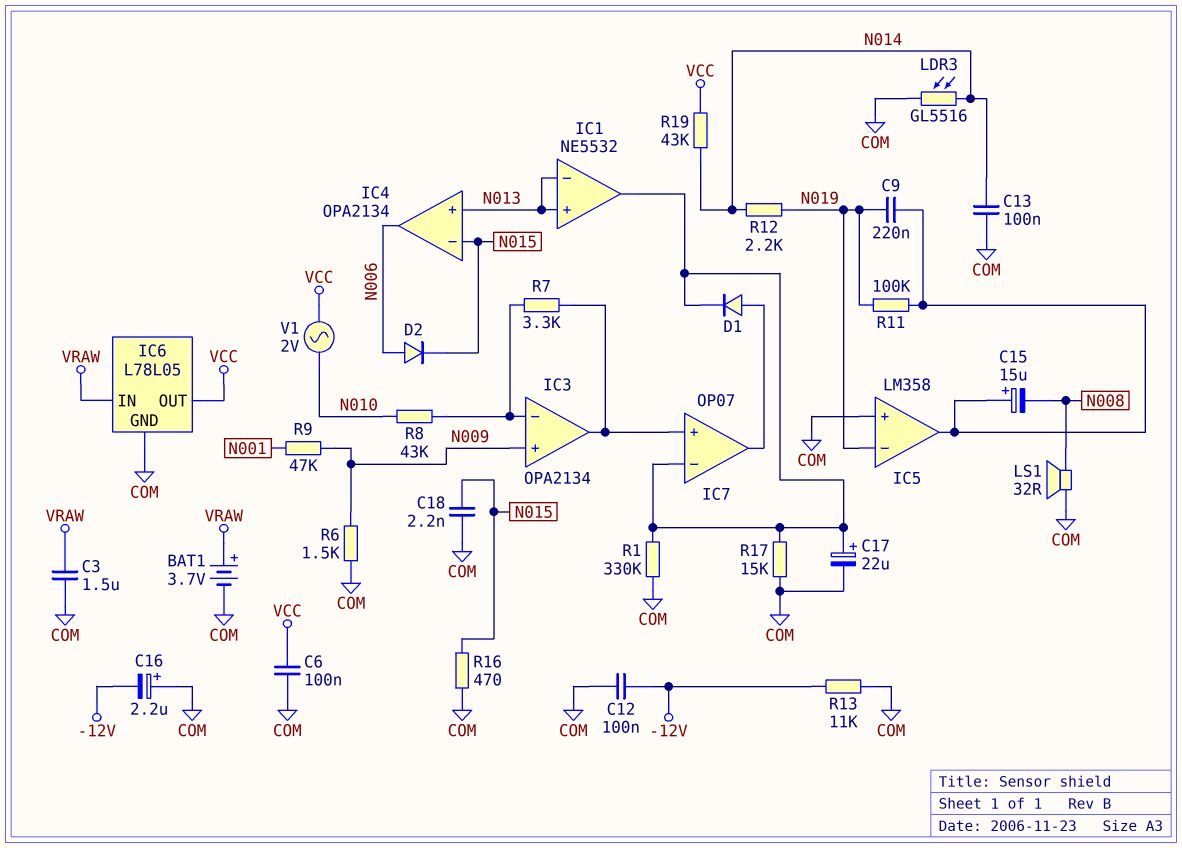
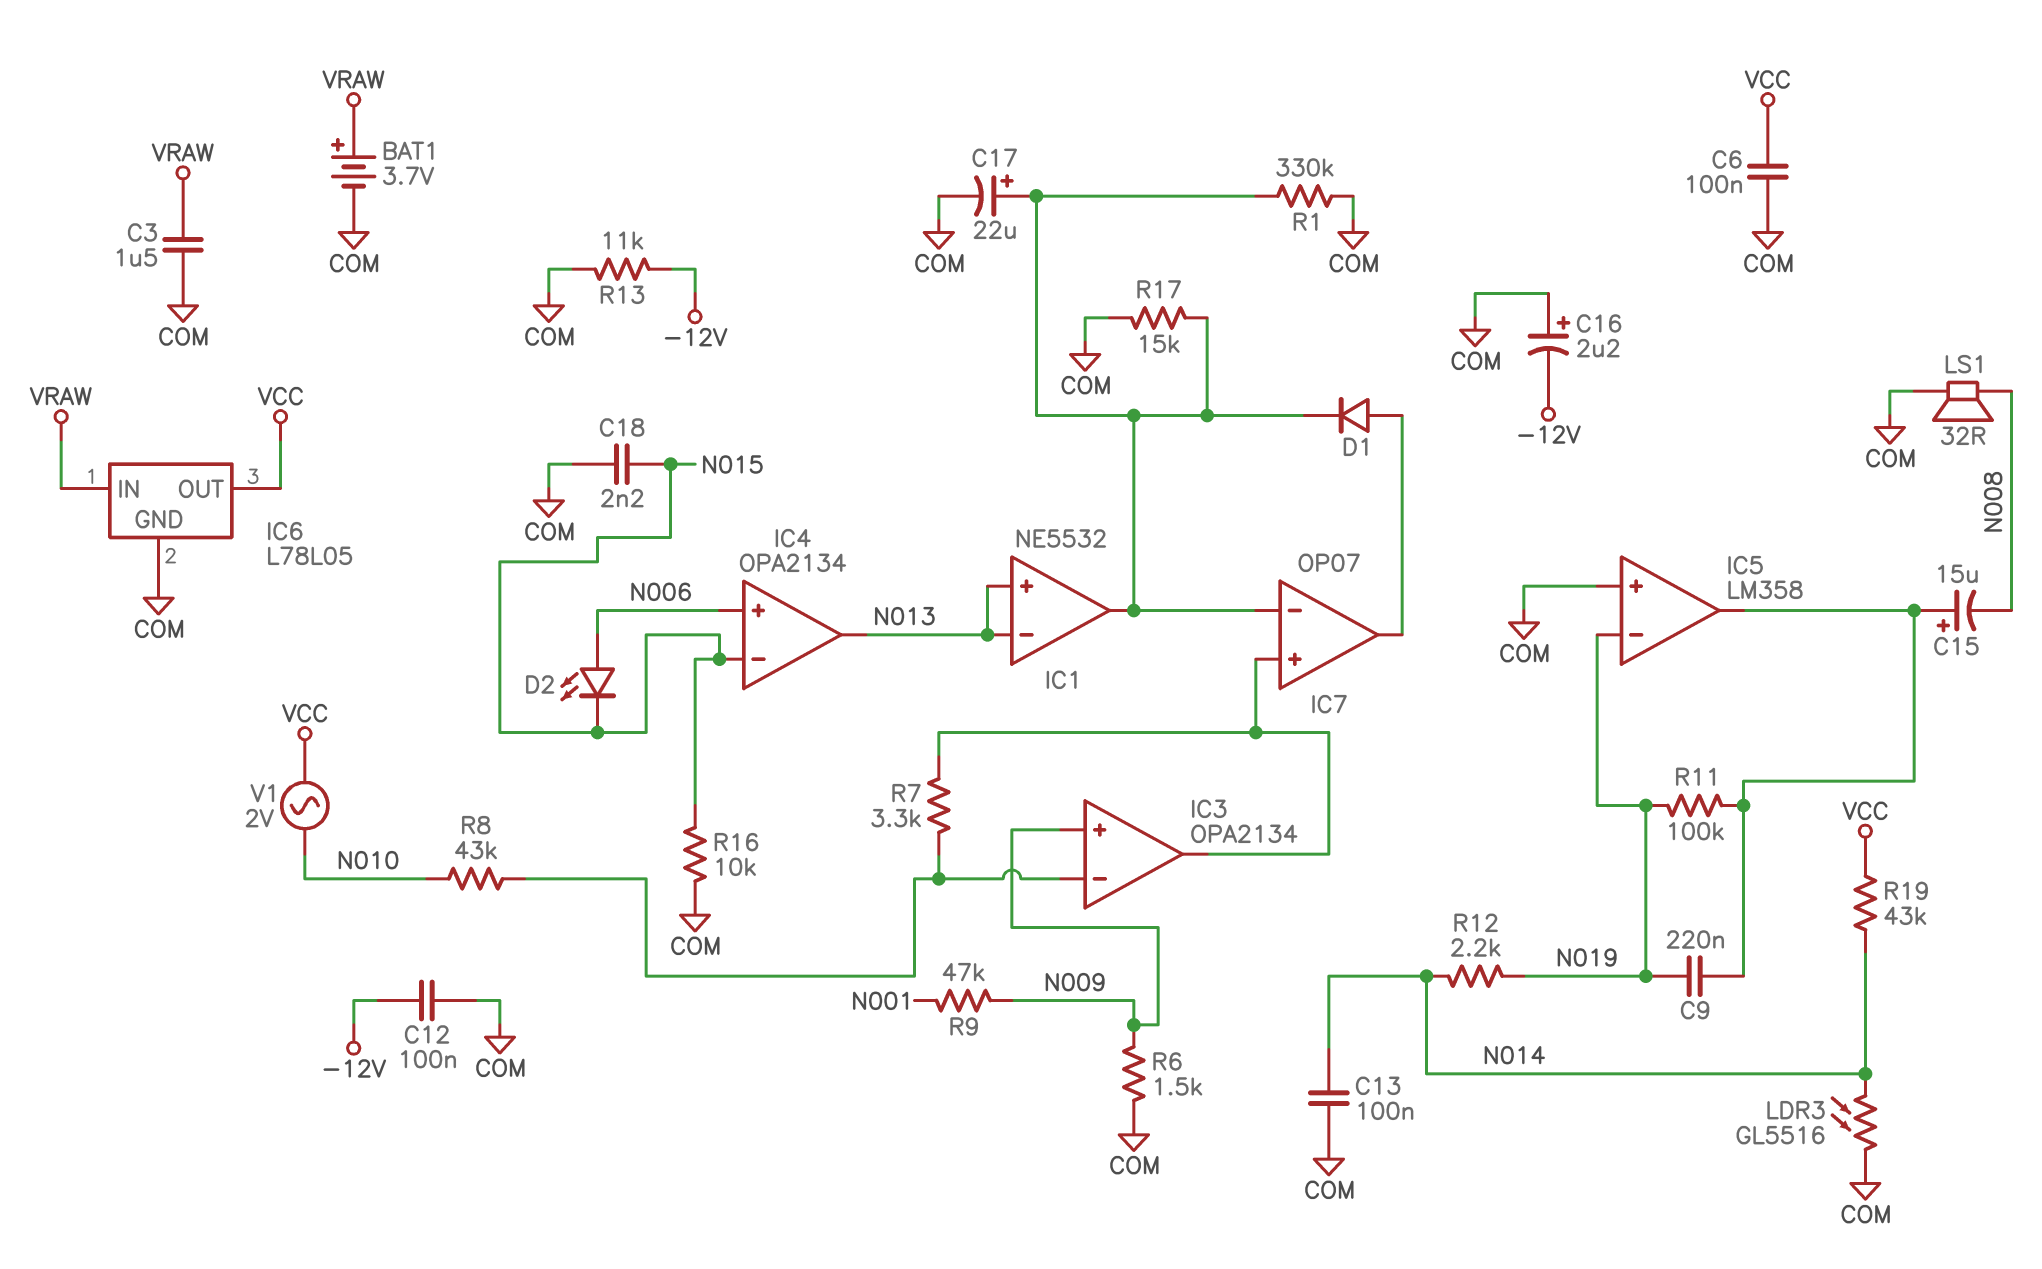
D2: diode (A N006, K N015) -> LED (A N006, K N015)
IC4 pin in+: N013 -> N006
IC4 pin out: N006 -> N013
R16: 470 (COM, N015) -> 10k (COM, N015)

